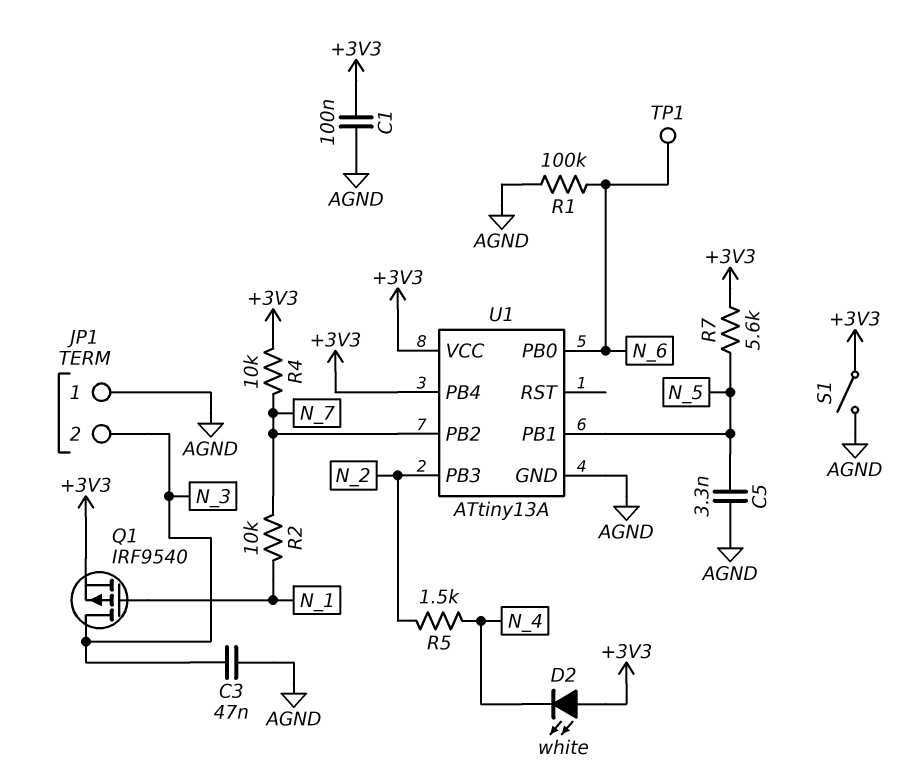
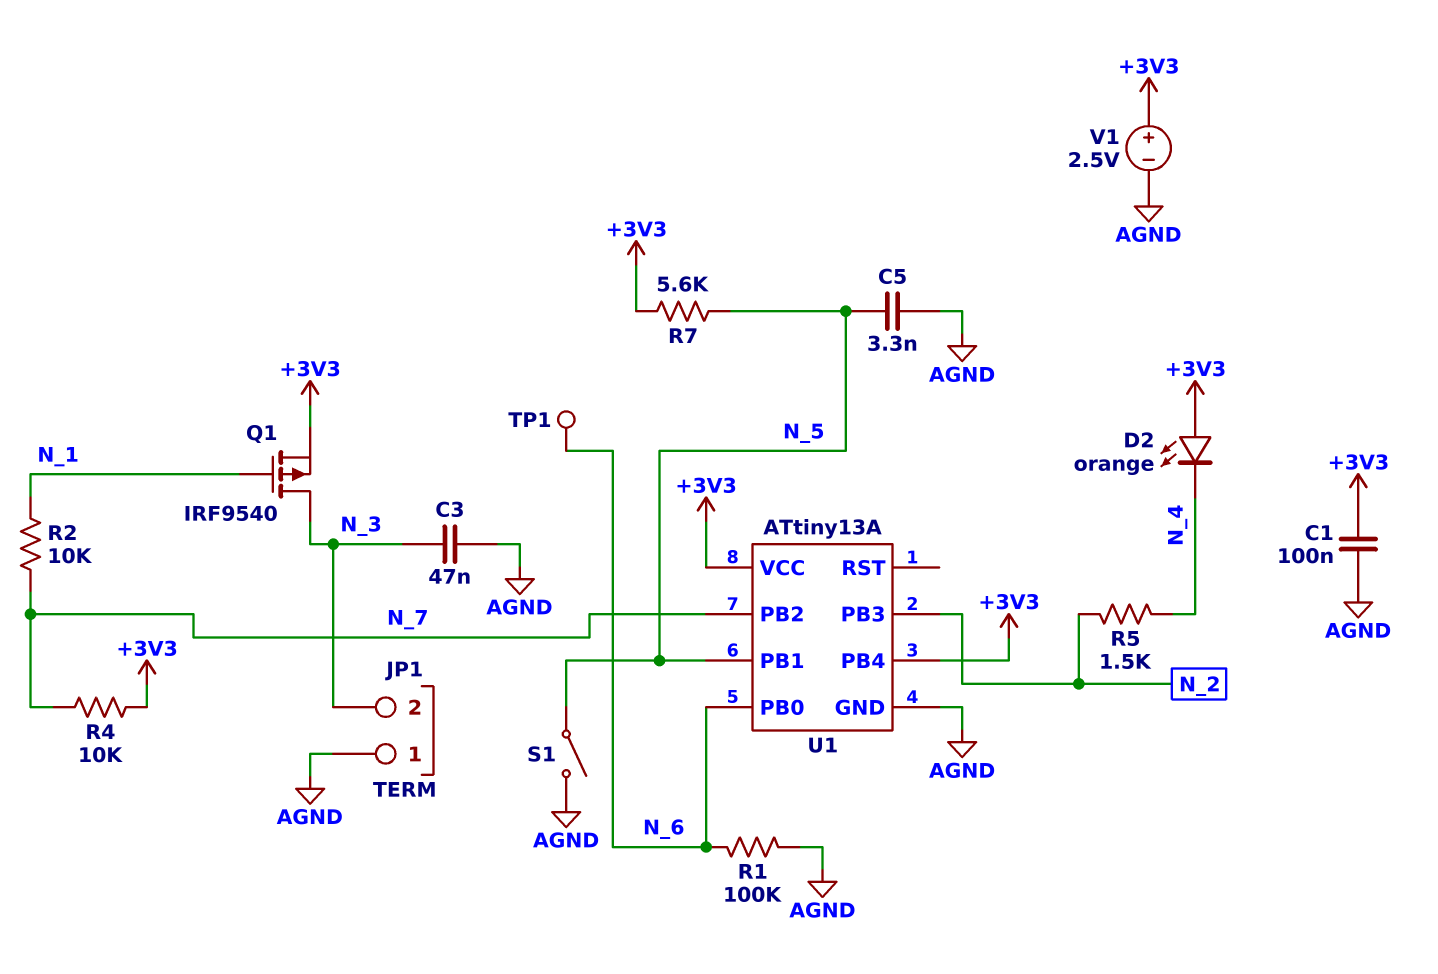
D2: LED white (A +3V3, K N_4) -> LED orange (A +3V3, K N_4)
S1: switch (+3V3, AGND) -> switch (AGND, N_5)
V1: none -> 2.5V (plus +3V3, minus AGND)

